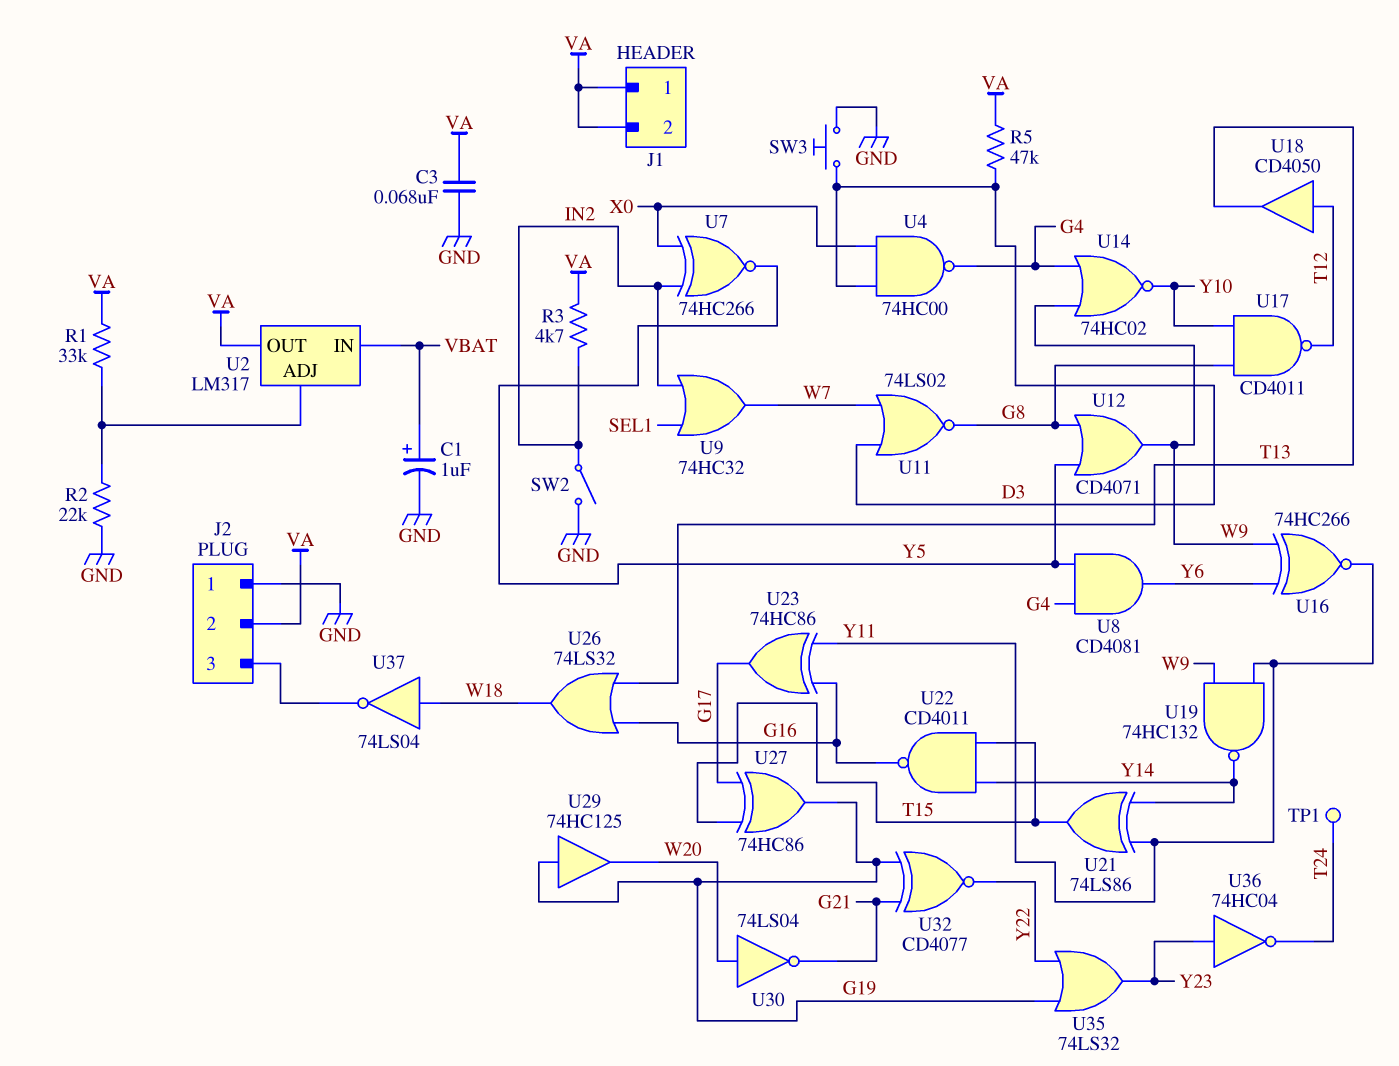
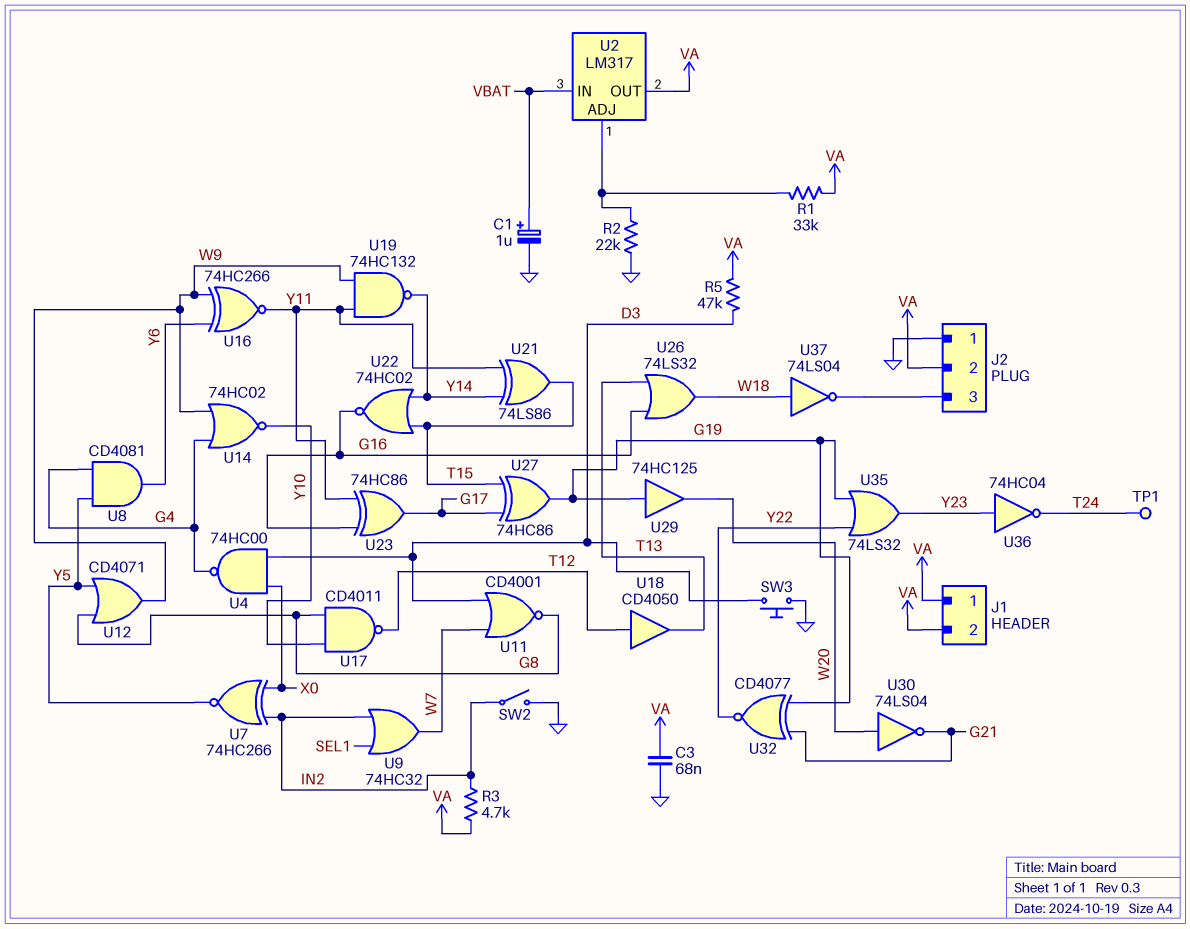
U11: NOR 74LS02 (in D3, in W7, out G8) -> NOR CD4001 (in D3, in W7, out G8)
U22: NAND CD4011 (in T15, in Y14, out G16) -> NOR 74HC02 (in T15, in Y14, out G16)

